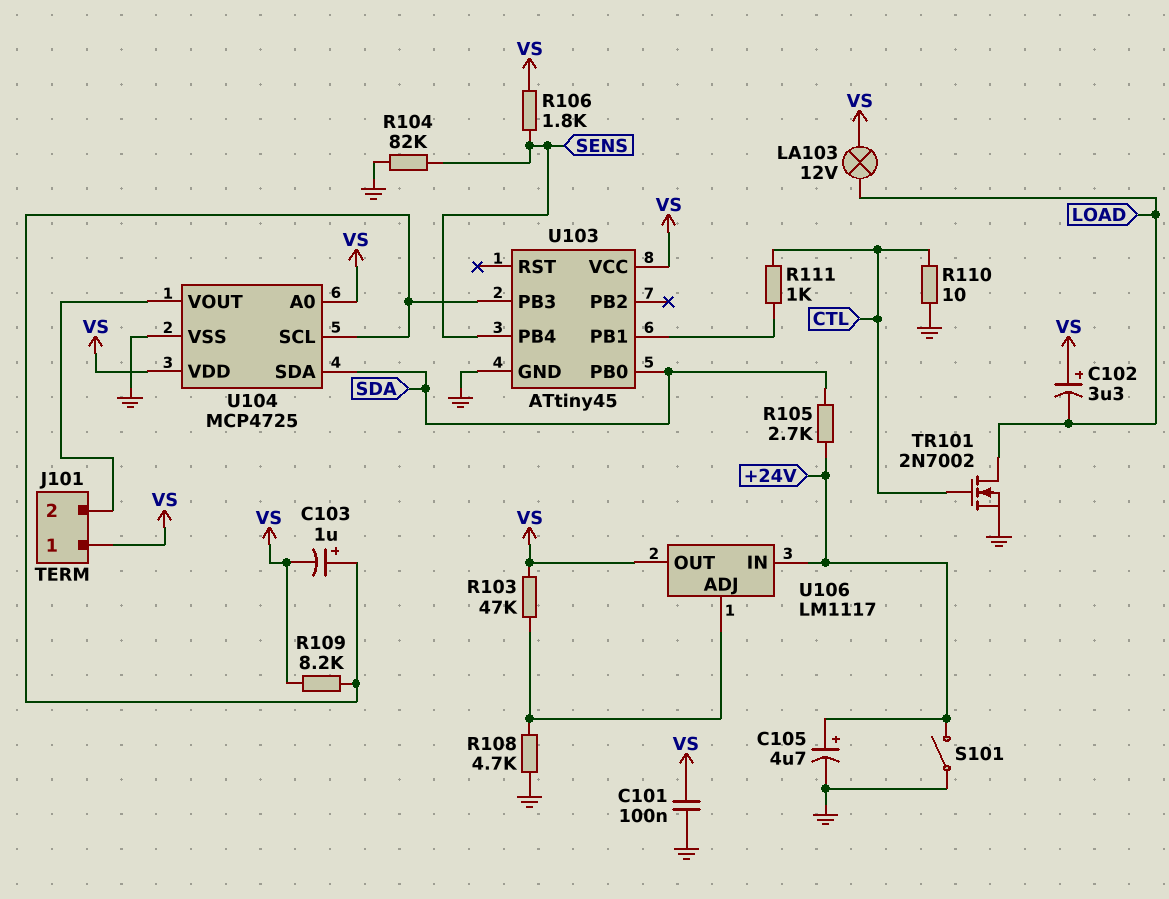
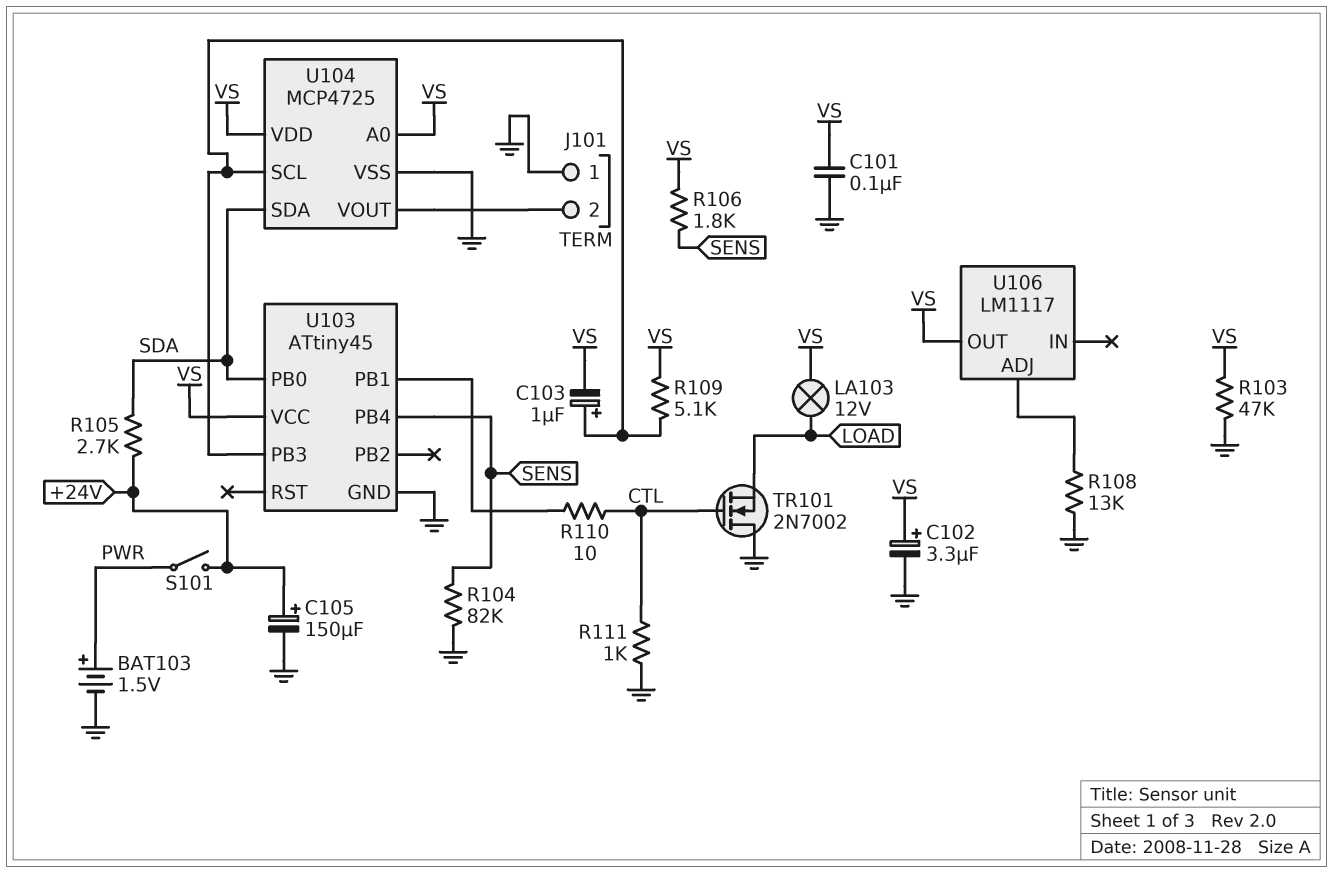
BAT103: none -> 1.5V (plus PWR, minus GND)
C102: 3.3uF (plus VS, minus LOAD) -> 3.3uF (plus VS, minus GND)
C105: 4.7uF (plus +24V, minus GND) -> 150uF (plus +24V, minus GND)
J101 pin 1: VS -> GND
R103: 47k (U106/ADJ, VS) -> 47k (GND, VS)
R108: 4.7k (GND, U106/ADJ) -> 13k (GND, U106/ADJ)
R109: 8.2k (U103/PB3, VS) -> 5.1k (U103/PB3, VS)
R110: 10 (CTL, GND) -> 10 (CTL, U103/PB1)
R111: 1k (CTL, U103/PB1) -> 1k (CTL, GND)
S101: switch (+24V, GND) -> switch (+24V, PWR)
TR101: NMOS 2N7002 (G CTL, D LOAD, S GND) -> NMOS 2N7002 (G CTL, D GND, S LOAD)
U106 pin IN: +24V -> none

